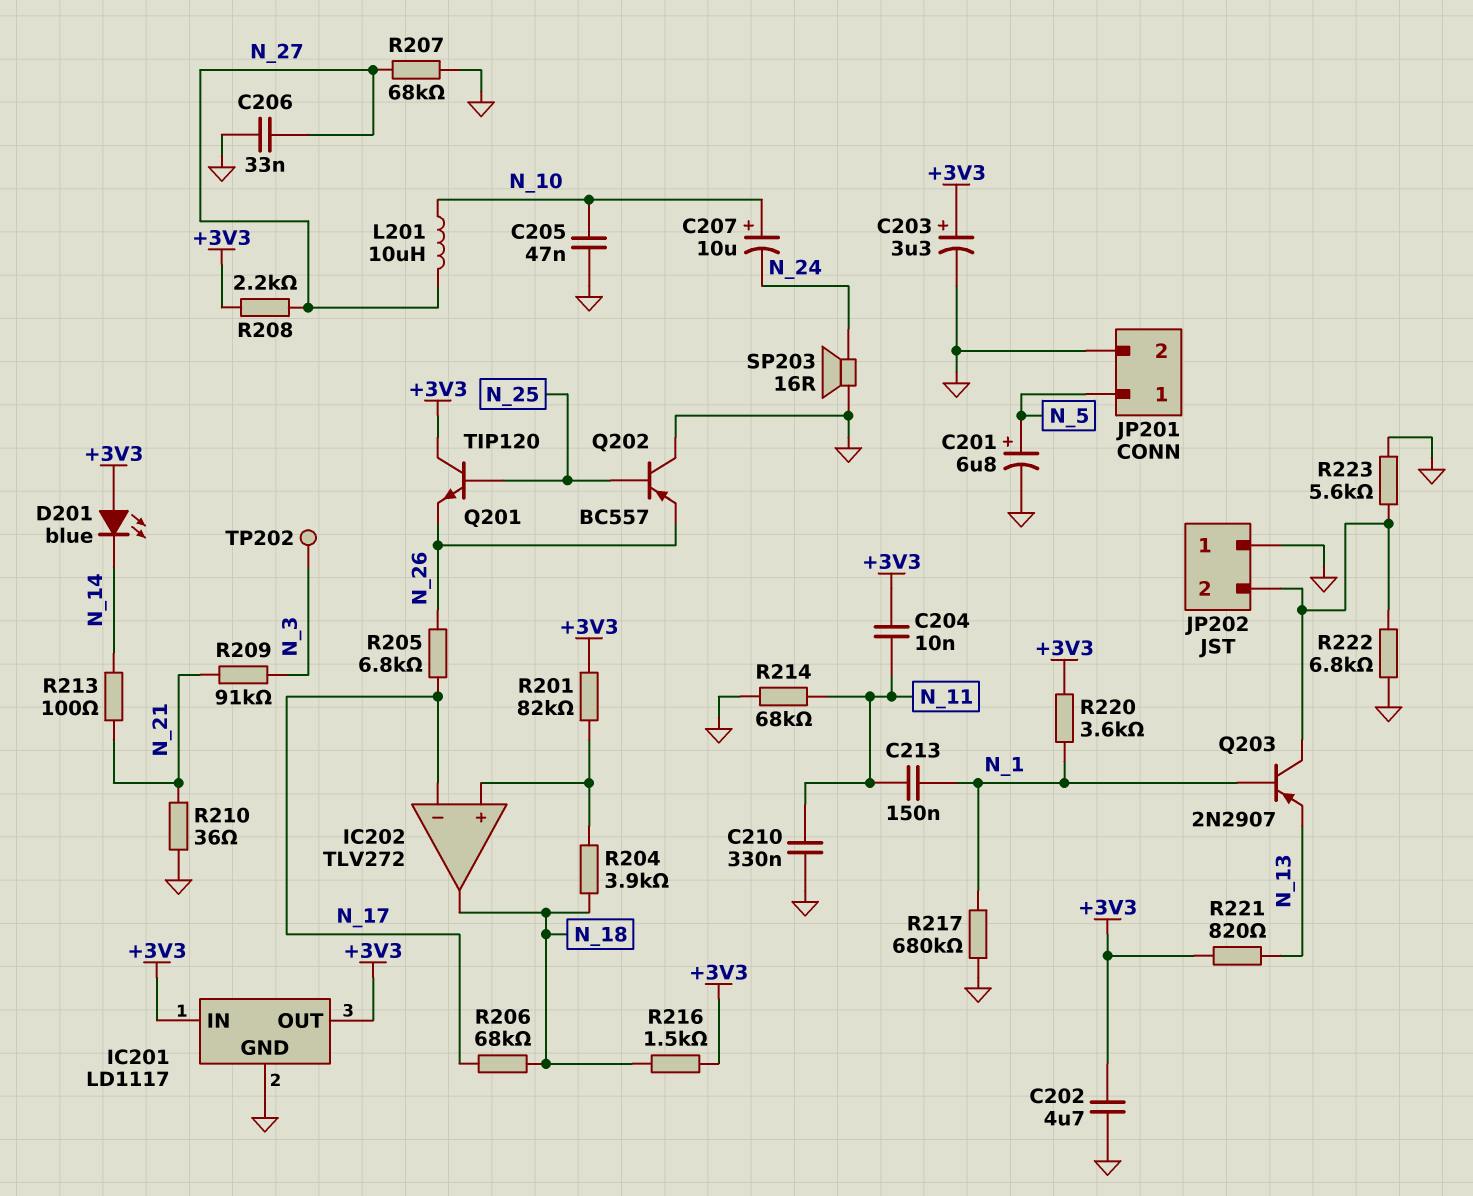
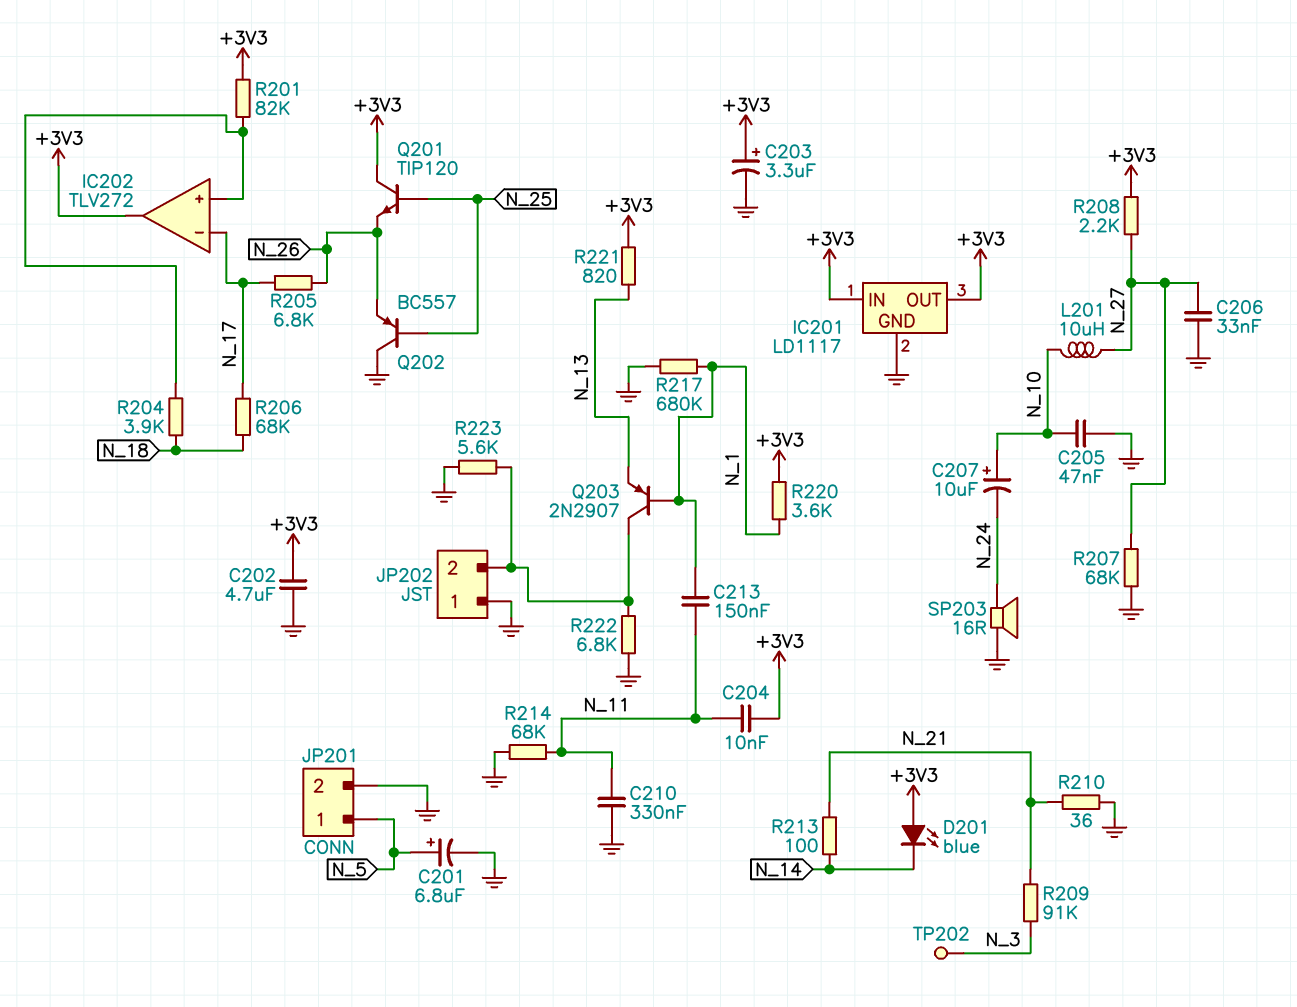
IC202 pin out: N_18 -> +3V3
R216: 1.5k (+3V3, N_18) -> none

